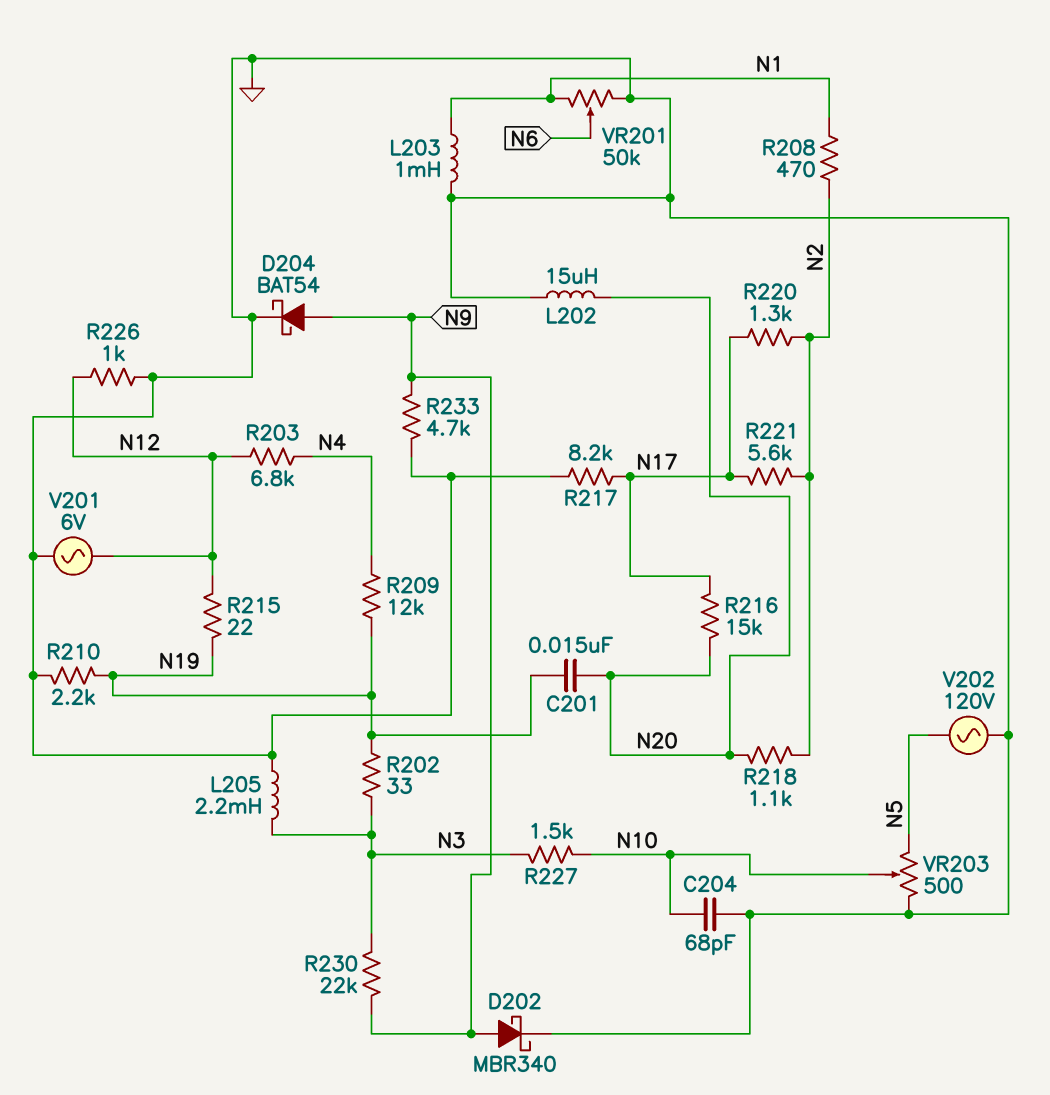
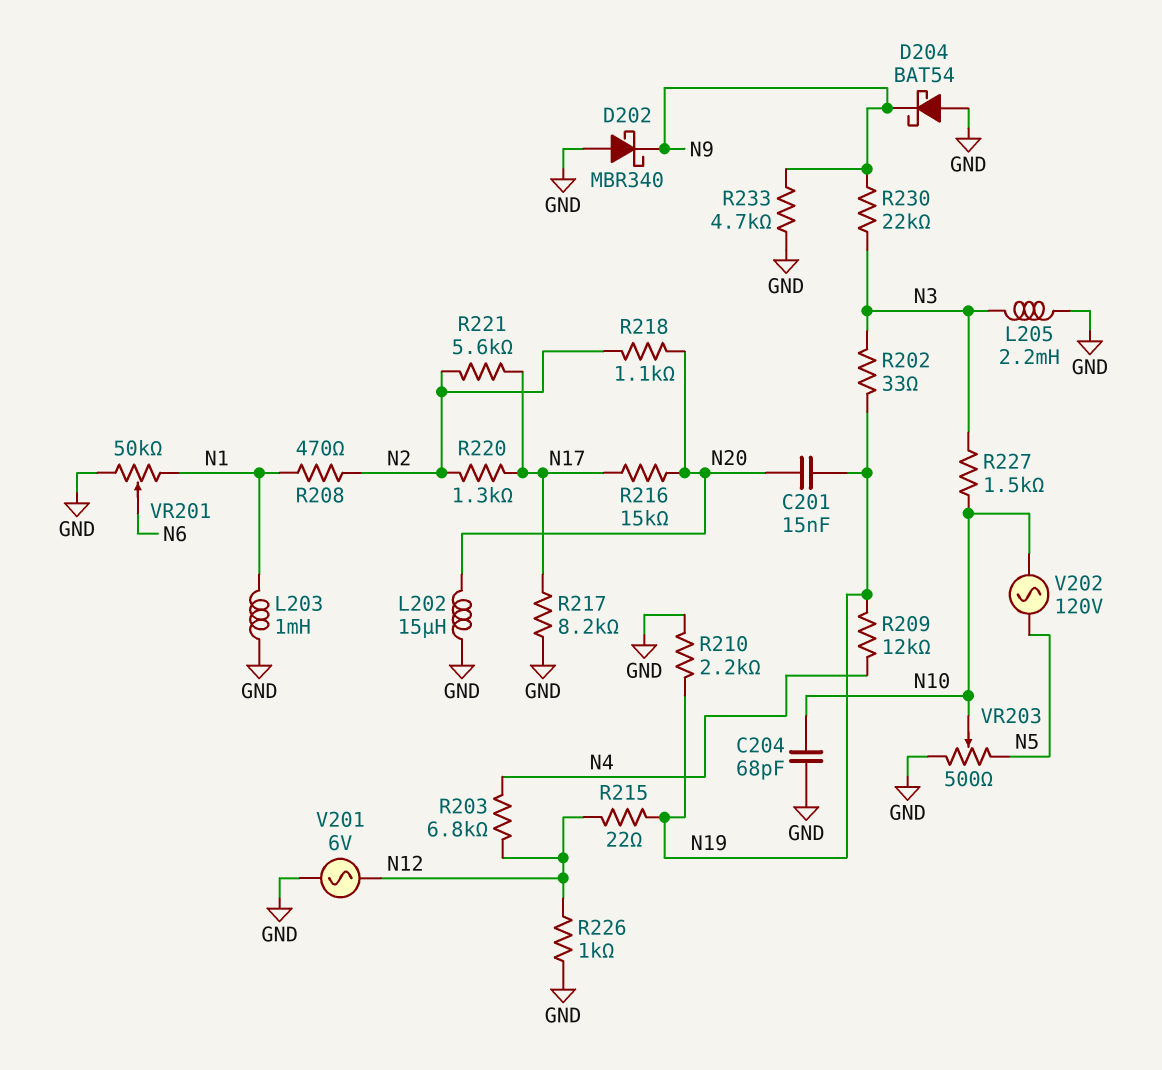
D202: schottky MBR340 (A N9, K GND) -> schottky MBR340 (A GND, K N9)
D204: schottky BAT54 (A N9, K GND) -> schottky BAT54 (A GND, K N9)
V202: AC 120V (GND, N5) -> AC 120V (N5, N10)

